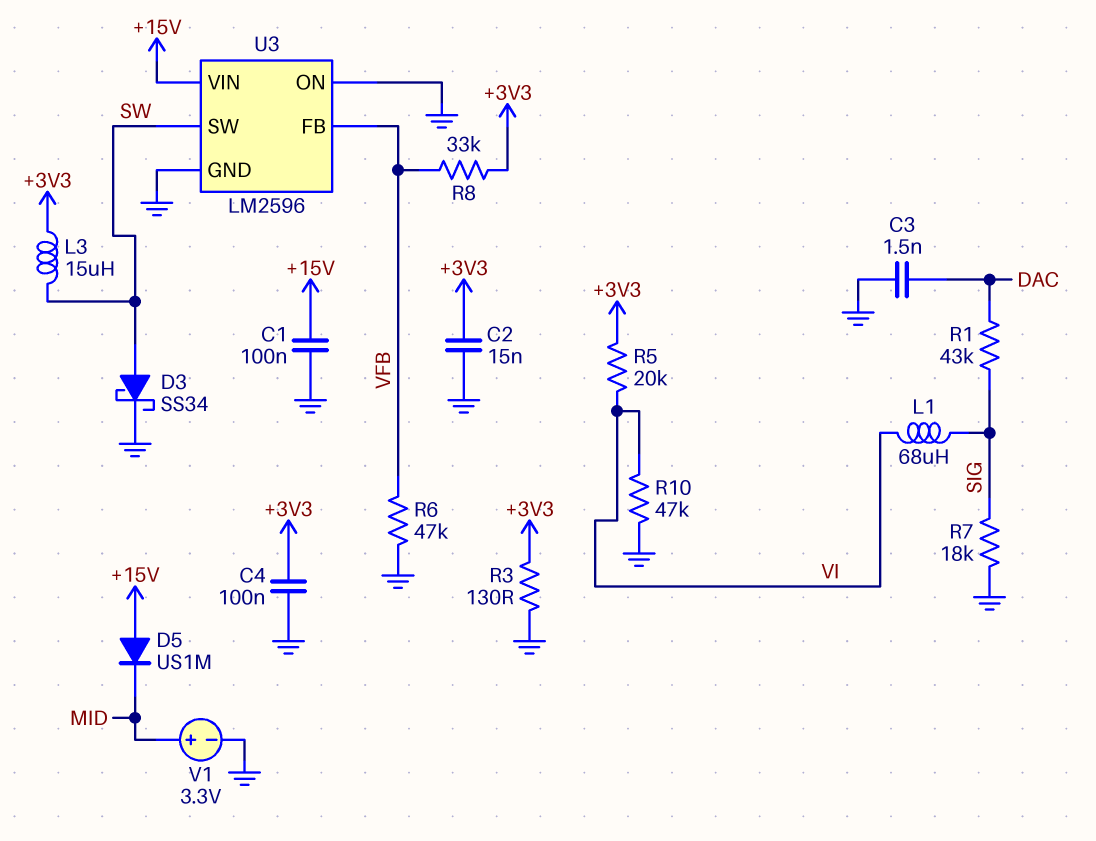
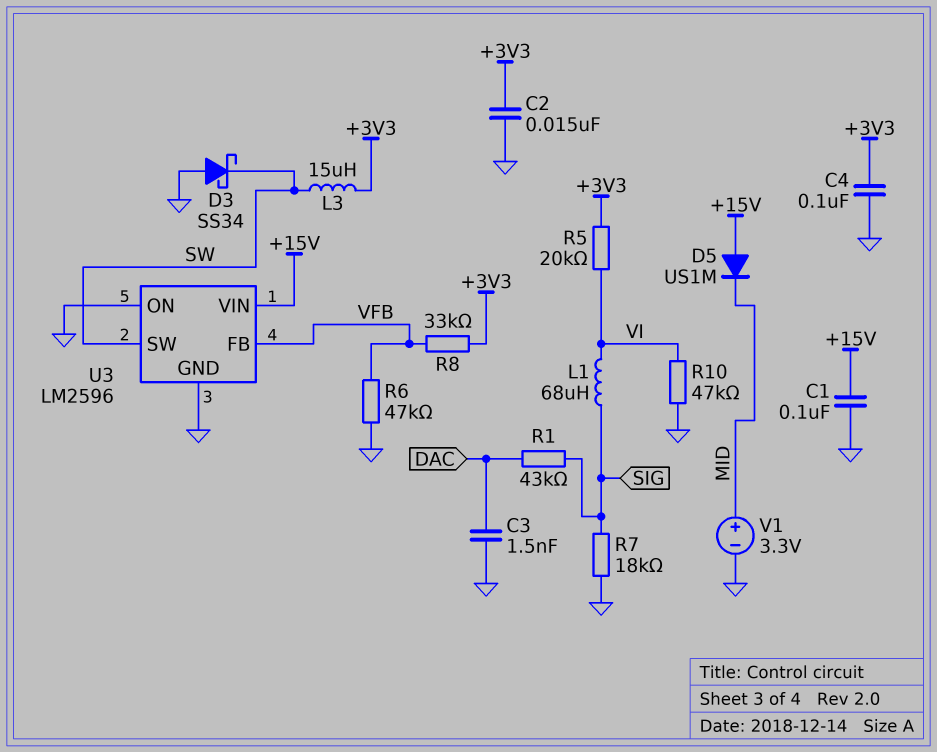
D3: schottky SS34 (A SW, K GND) -> schottky SS34 (A GND, K SW)
R3: 130 (+3V3, GND) -> none

